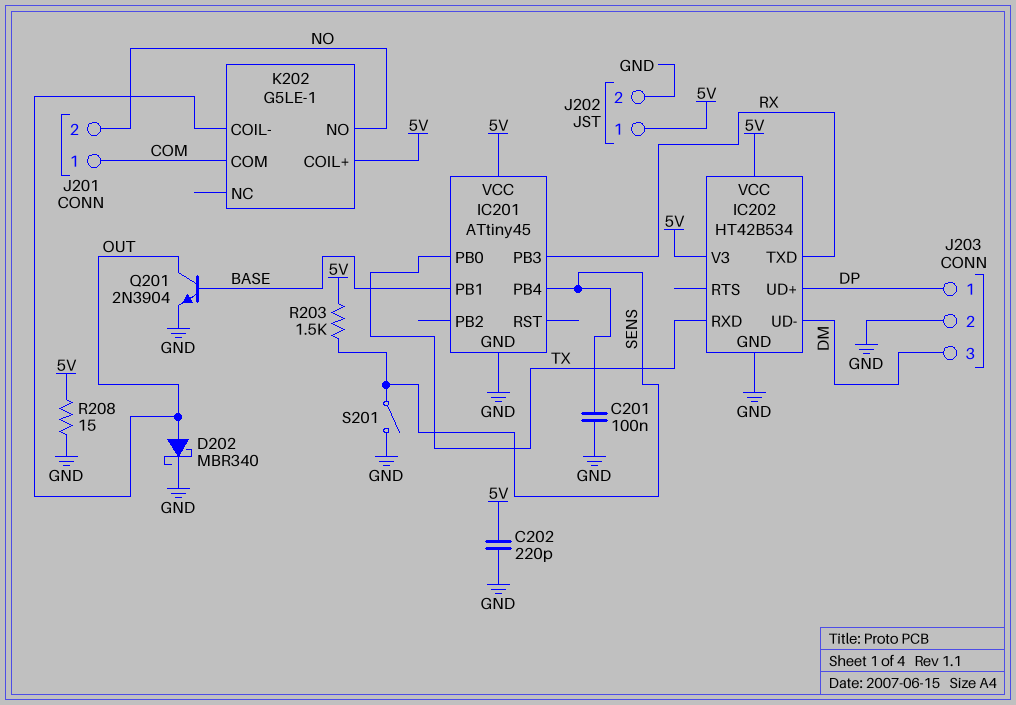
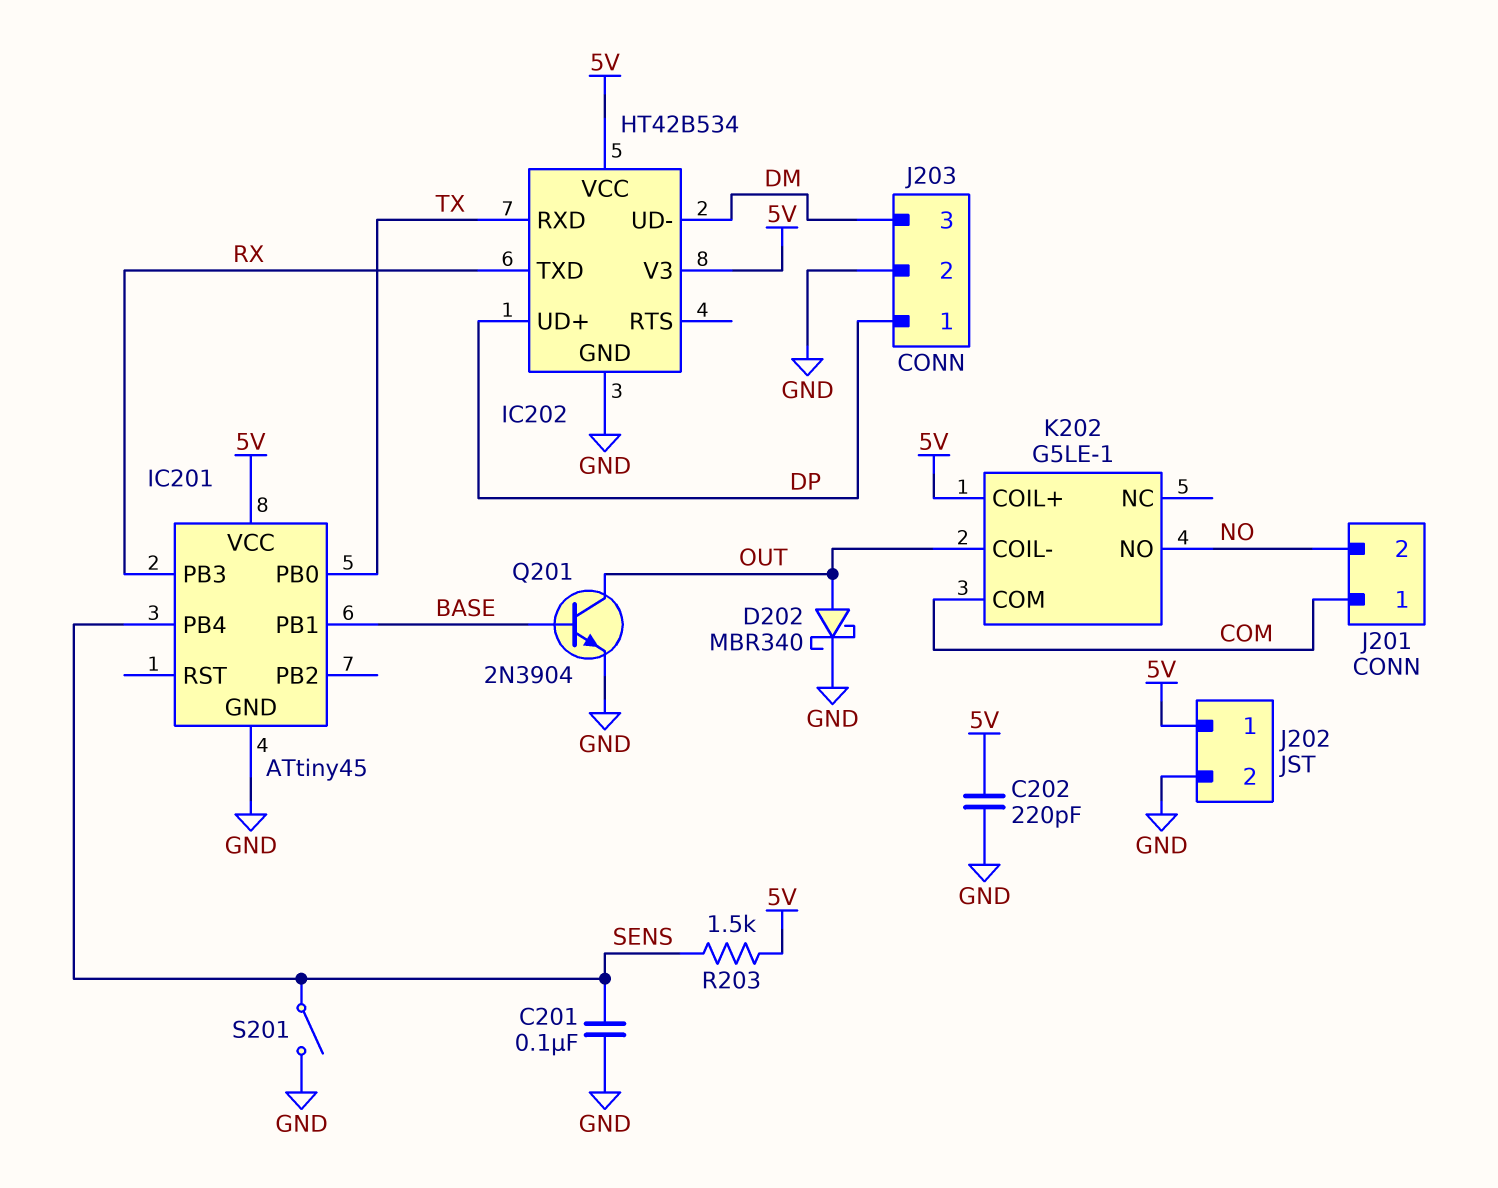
R208: 15 (5V, GND) -> none

